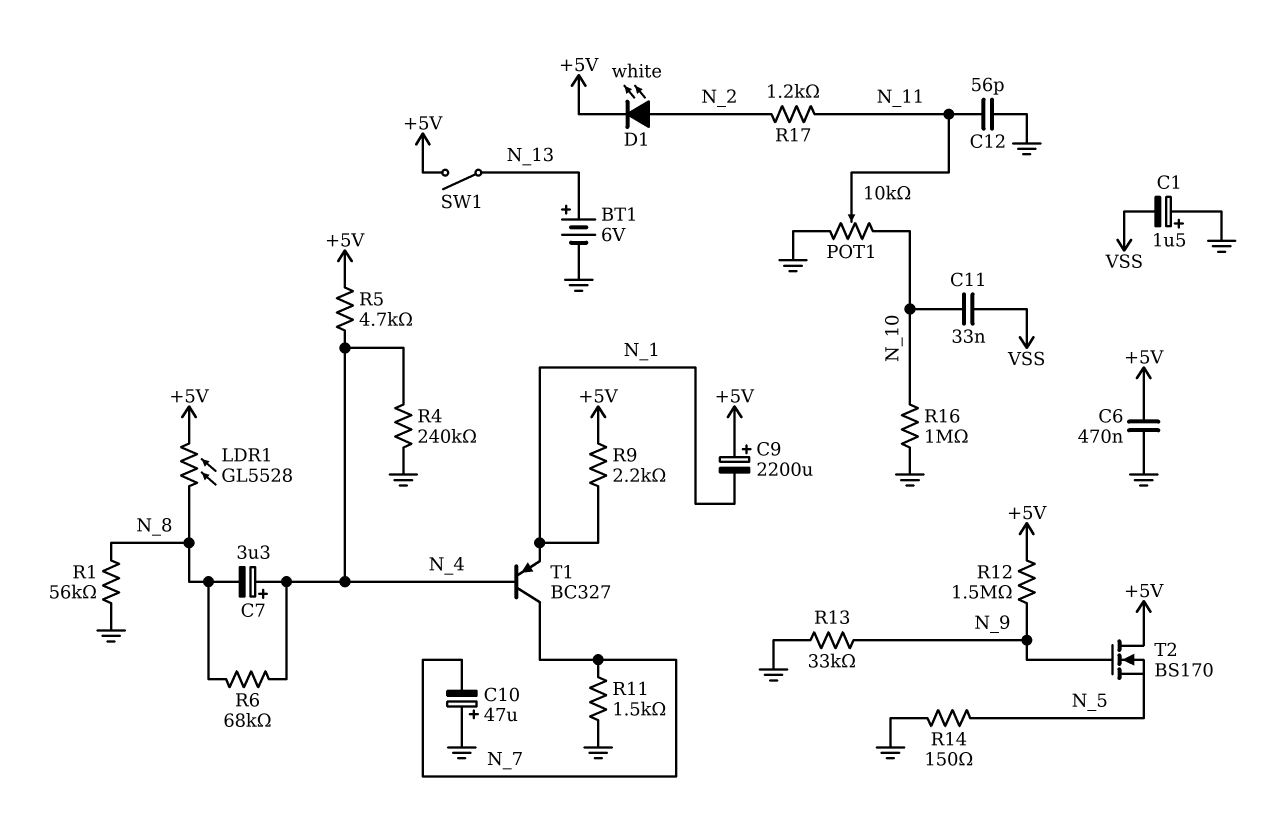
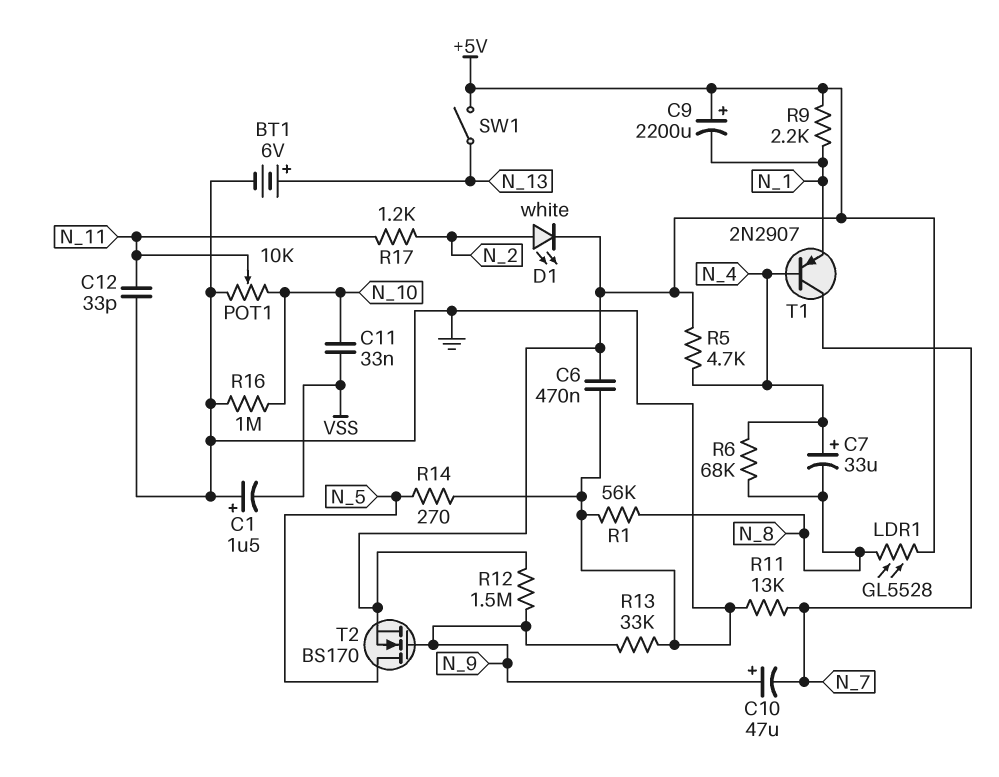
C7: 3.3uF (plus N_4, minus N_8) -> 33uF (plus N_4, minus N_8)
C10: 47uF (plus GND, minus N_7) -> 47uF (plus N_9, minus N_7)
C12: 56pF (GND, N_11) -> 33pF (GND, N_11)
R4: 240k (GND, N_4) -> none
R11: 1.5k (GND, N_7) -> 13k (GND, N_7)
R14: 150 (GND, N_5) -> 270 (GND, N_5)
T1: PNP BC327 (B N_4, C N_7, E N_1) -> PNP 2N2907 (B N_4, C N_7, E N_1)
T2: NMOS BS170 (G N_9, D +5V, S N_5) -> NMOS BS170 (G N_9, D N_5, S +5V)

